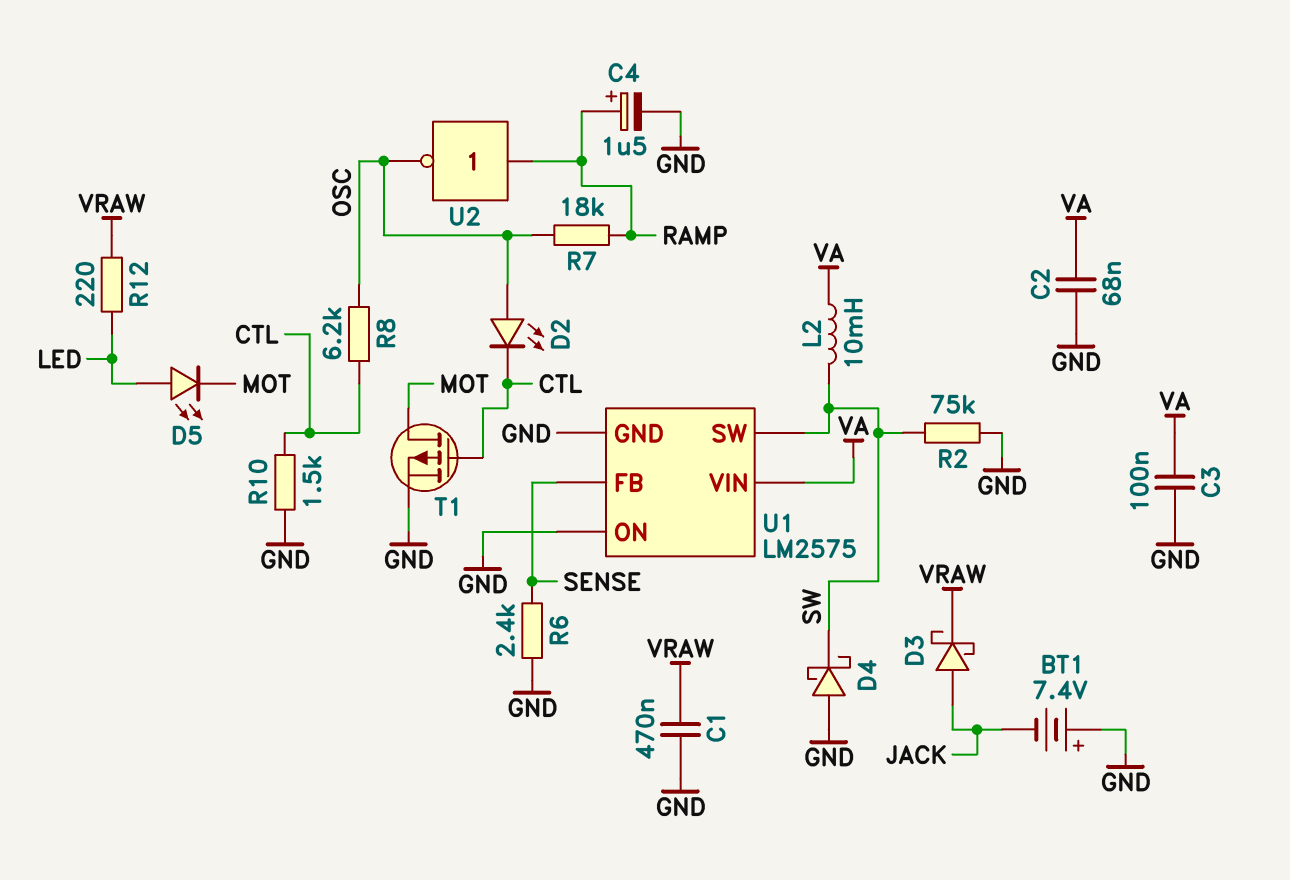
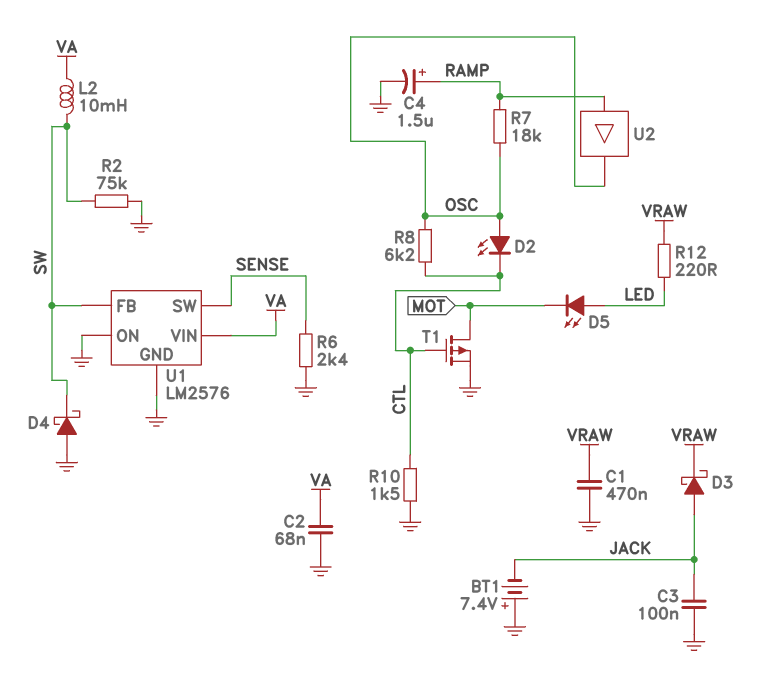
C3: 100nF (GND, VA) -> 100nF (GND, JACK)
U1: LM2575 -> LM2576
U1 pin FB: SENSE -> SW
U1 pin SW: SW -> SENSE
U2: NOT (in RAMP, out OSC) -> buffer (in RAMP, out OSC)

